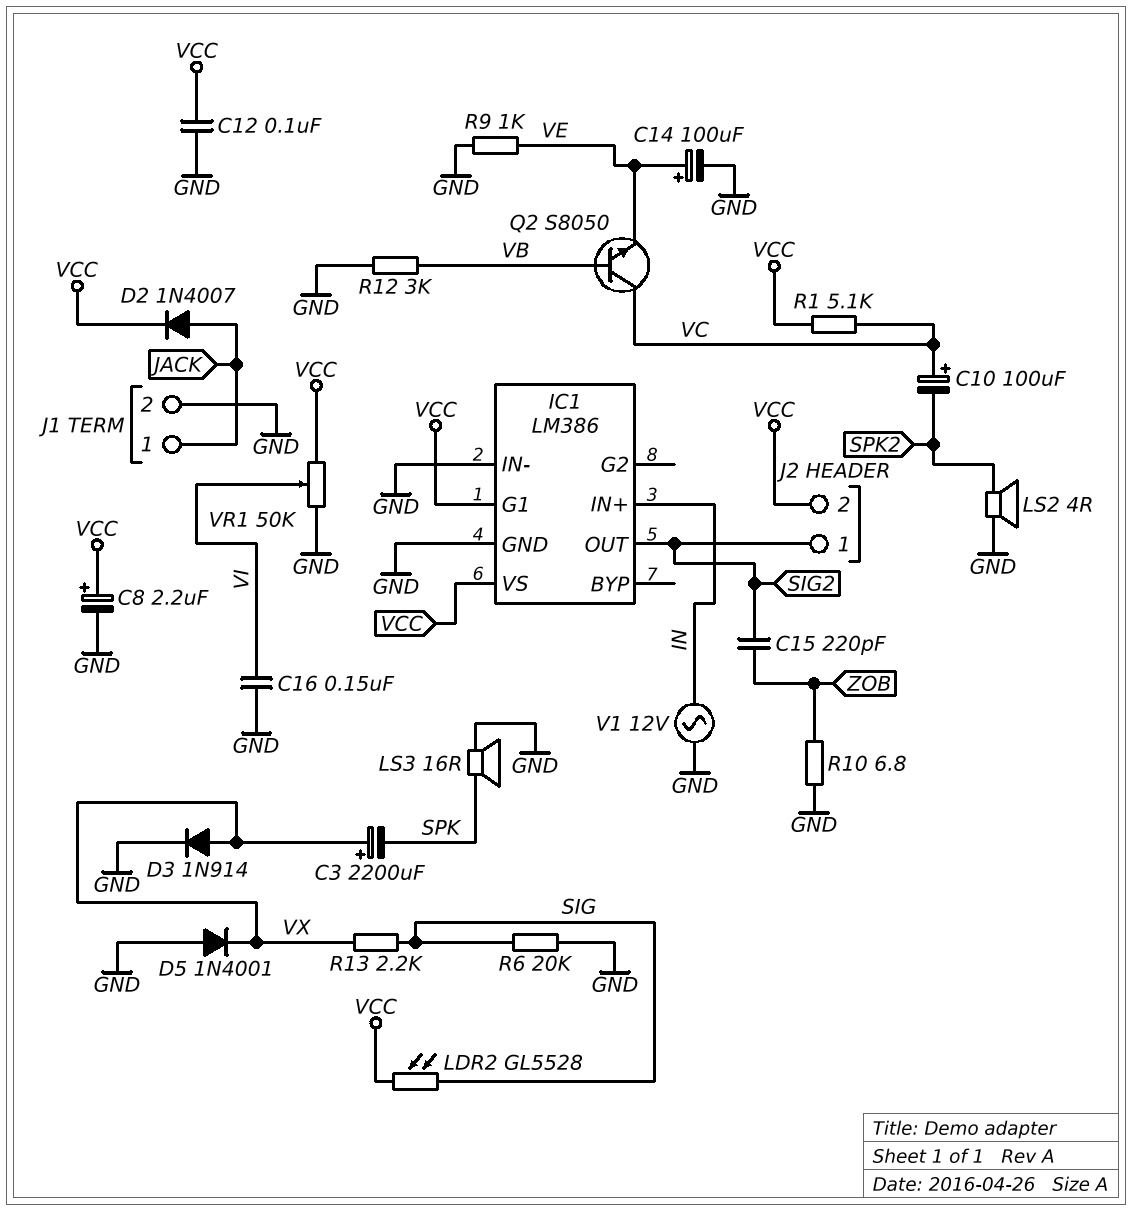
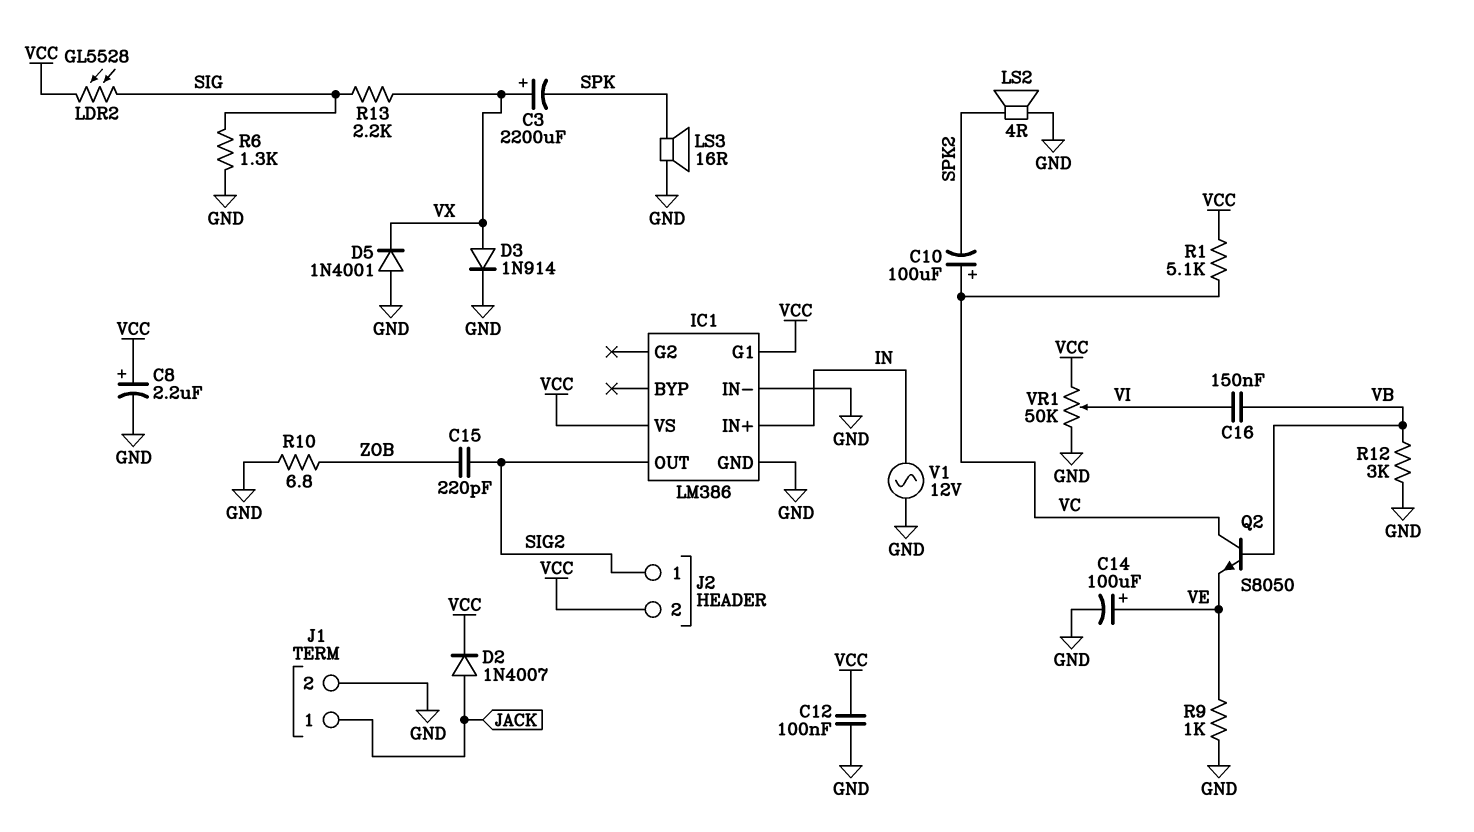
C16: 150nF (GND, VI) -> 150nF (VB, VI)
R6: 20k (GND, SIG) -> 1.3k (GND, SIG)

